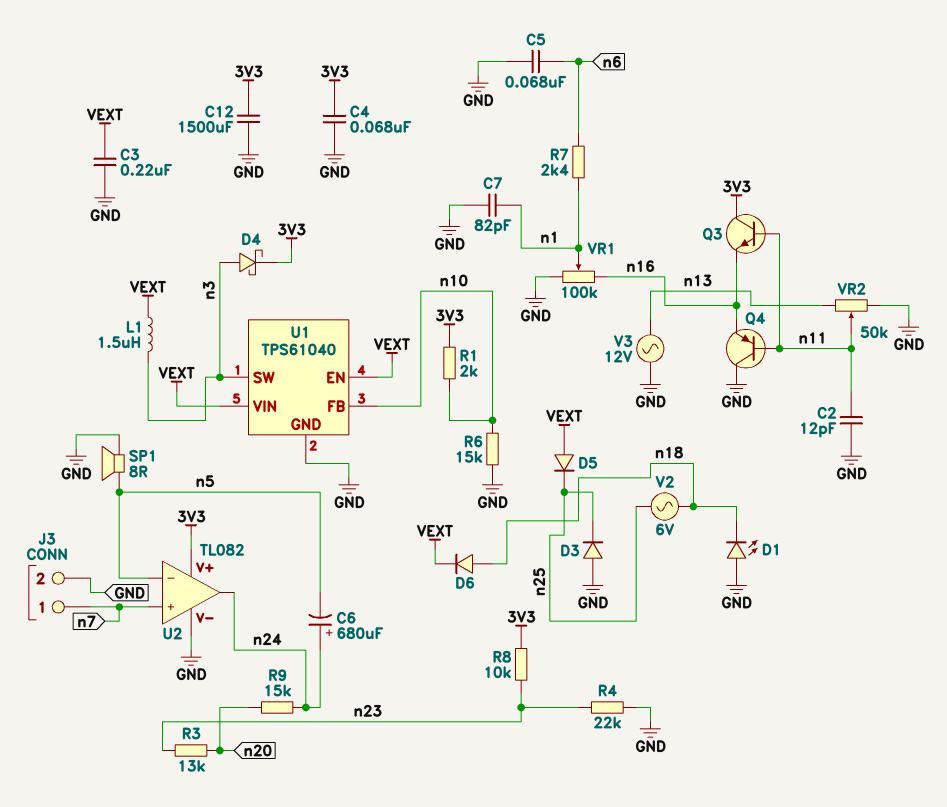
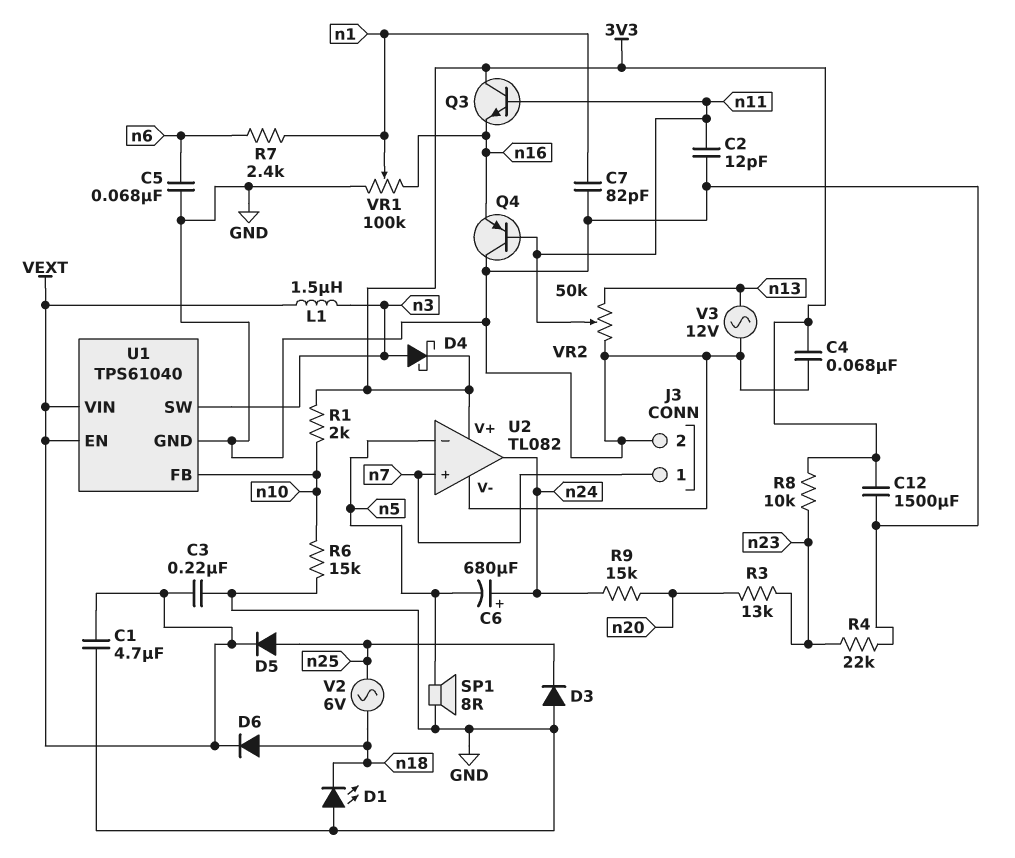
C1: none -> 4.7uF (GND, VEXT)
D5: diode (A VEXT, K n25) -> diode (A n25, K VEXT)

